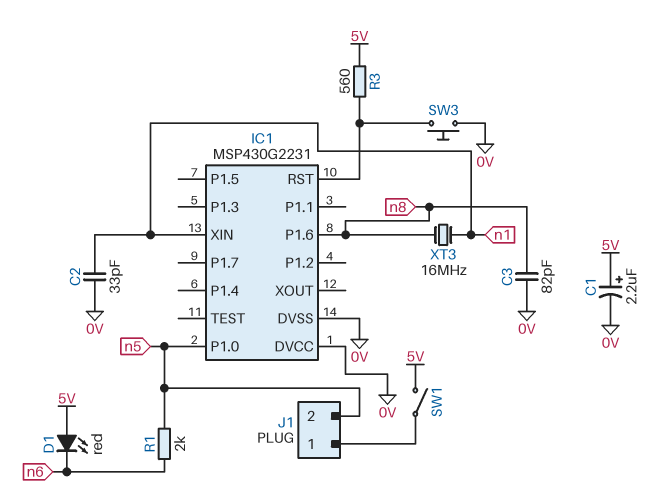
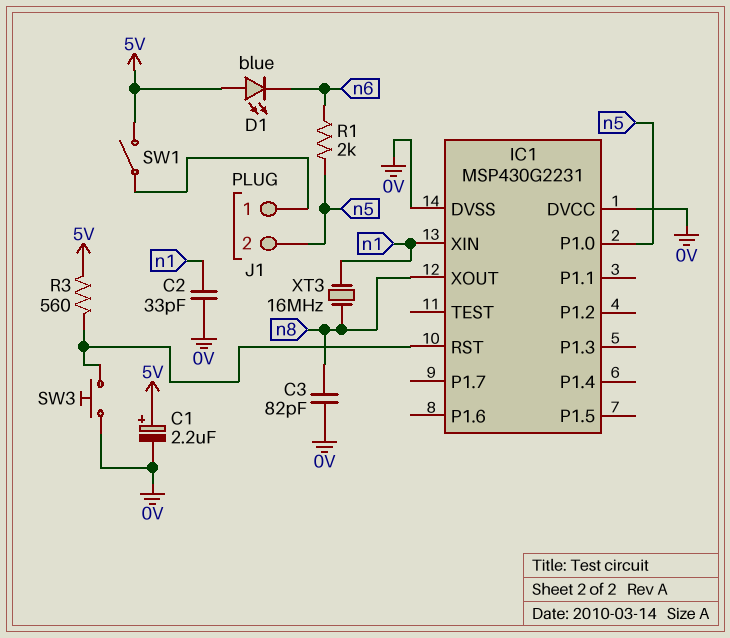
D1: LED red (A 5V, K n6) -> LED blue (A 5V, K n6)
IC1 pin P1.6: n8 -> none
IC1 pin XOUT: none -> n8

